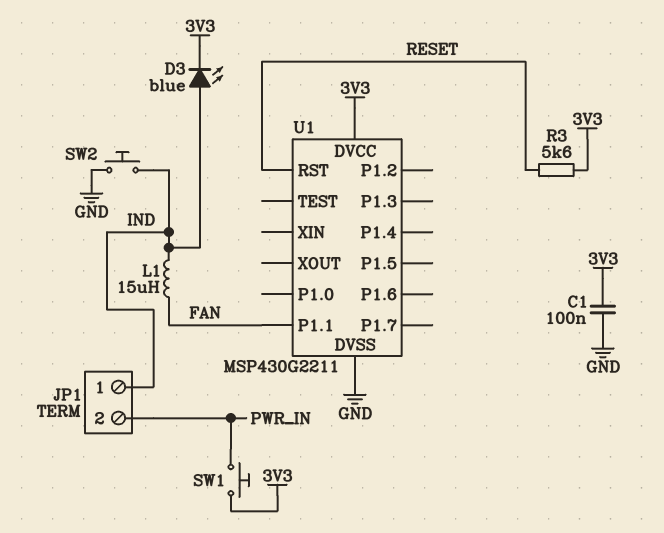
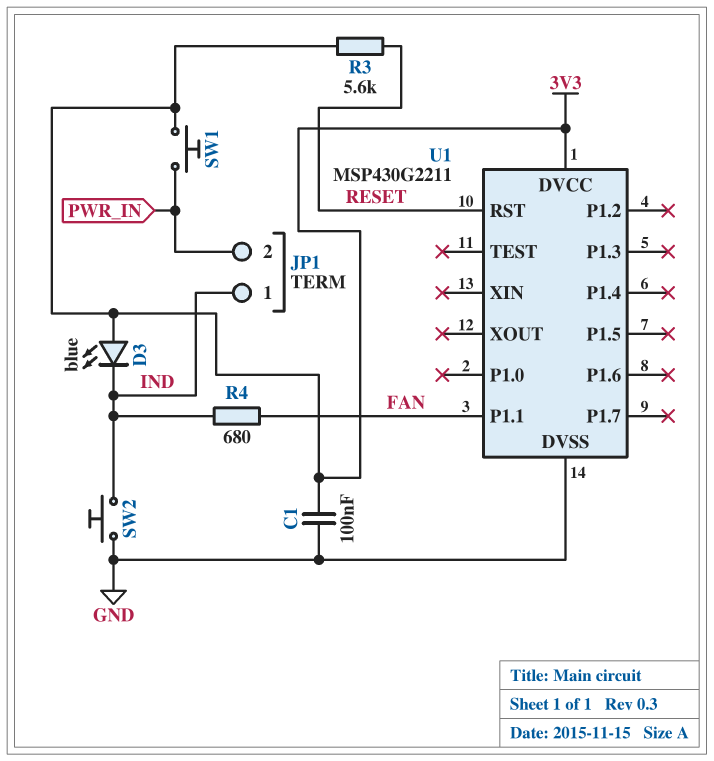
D3: LED blue (A IND, K 3V3) -> LED blue (A 3V3, K IND)
L1: 15uH (FAN, IND) -> none
R4: none -> 680 (FAN, IND)

